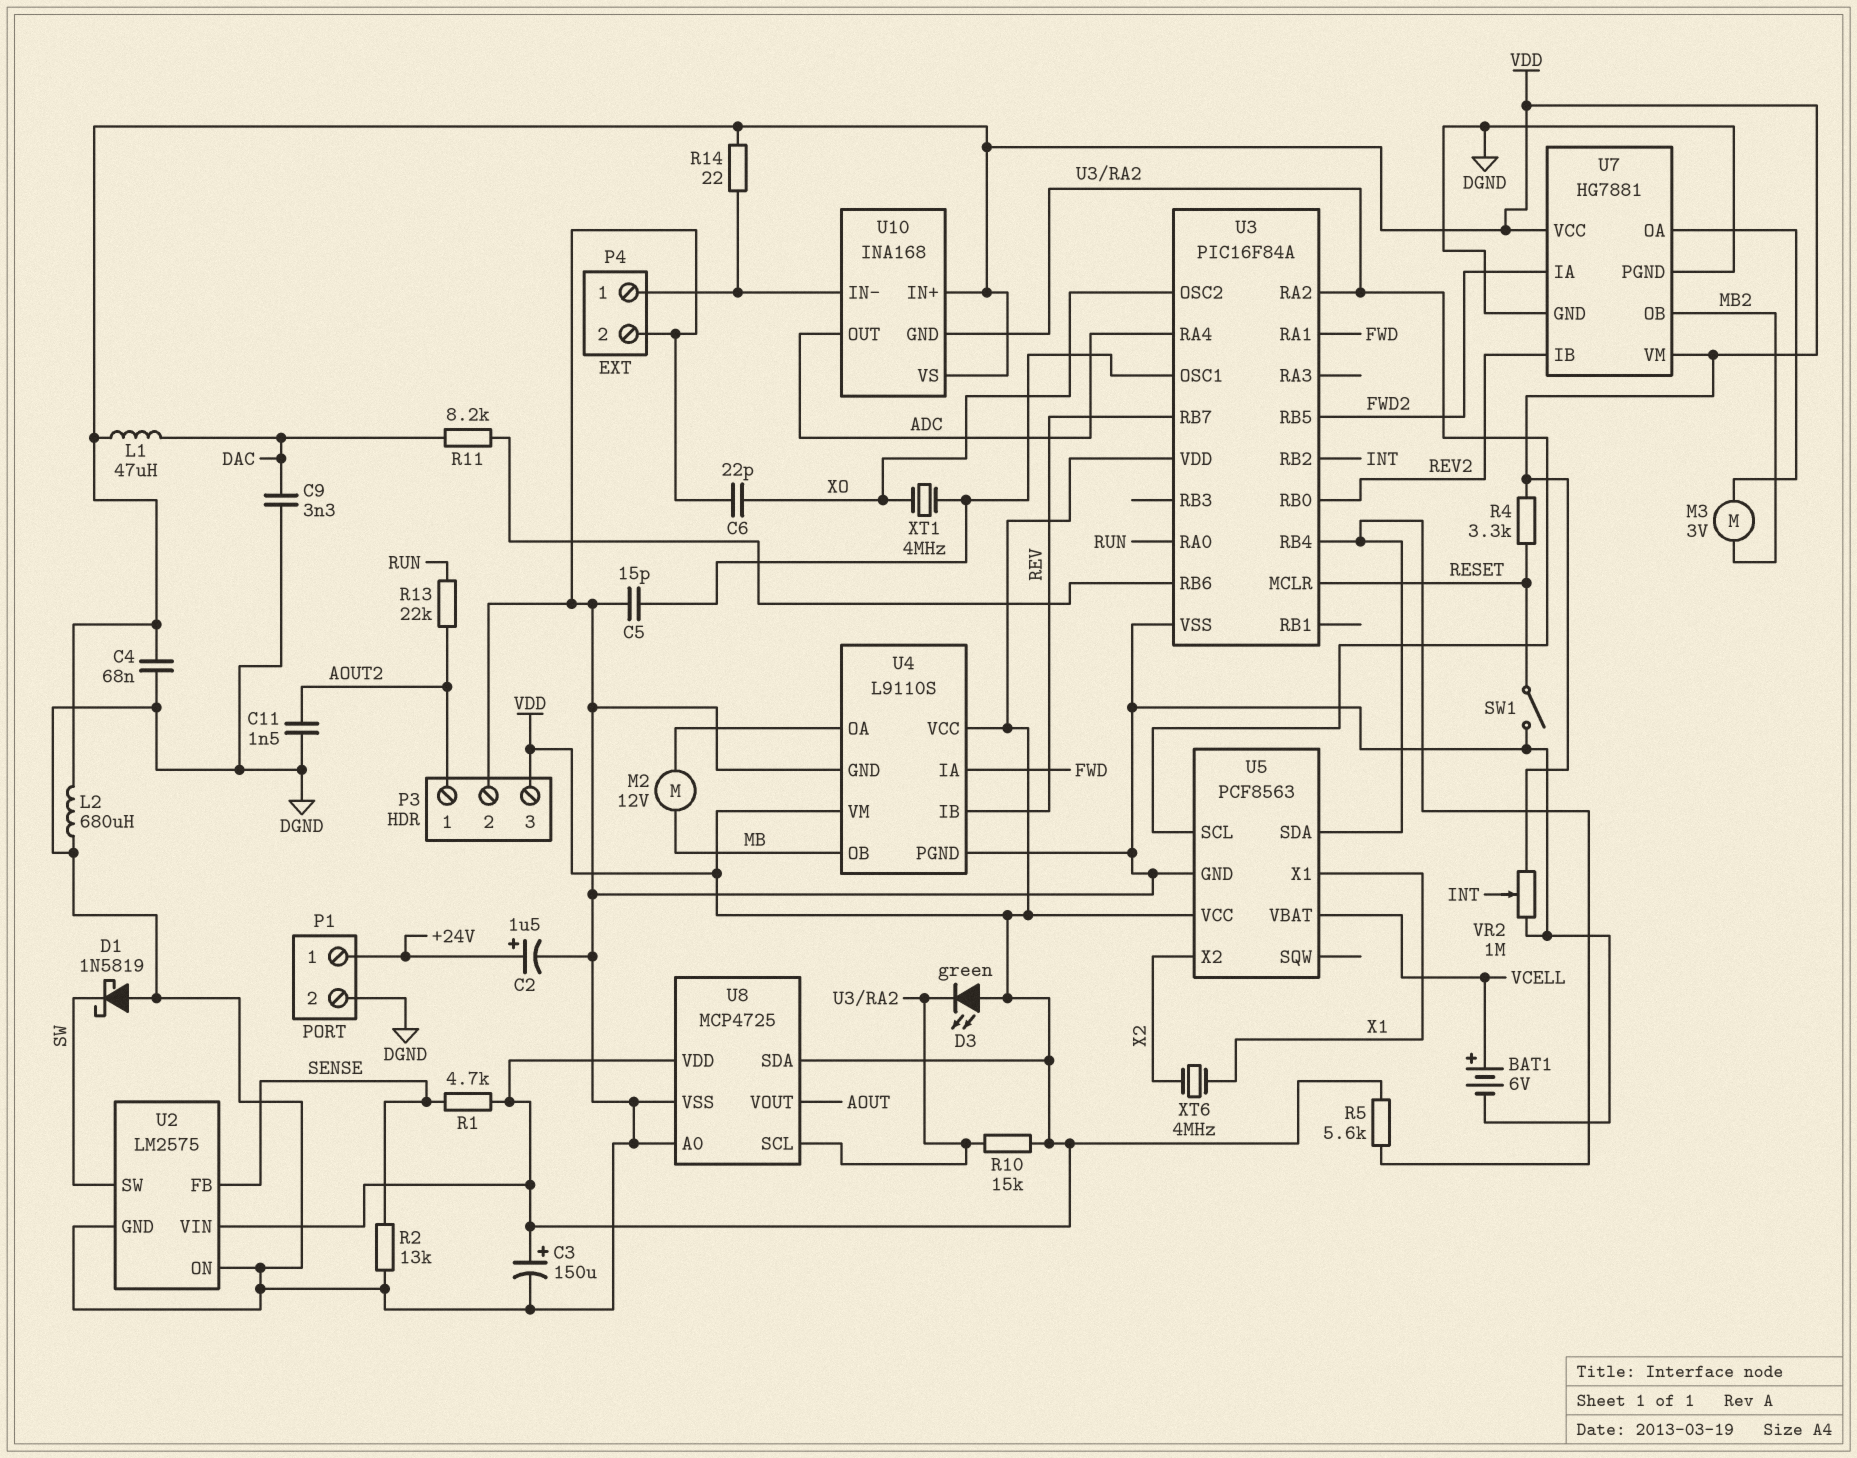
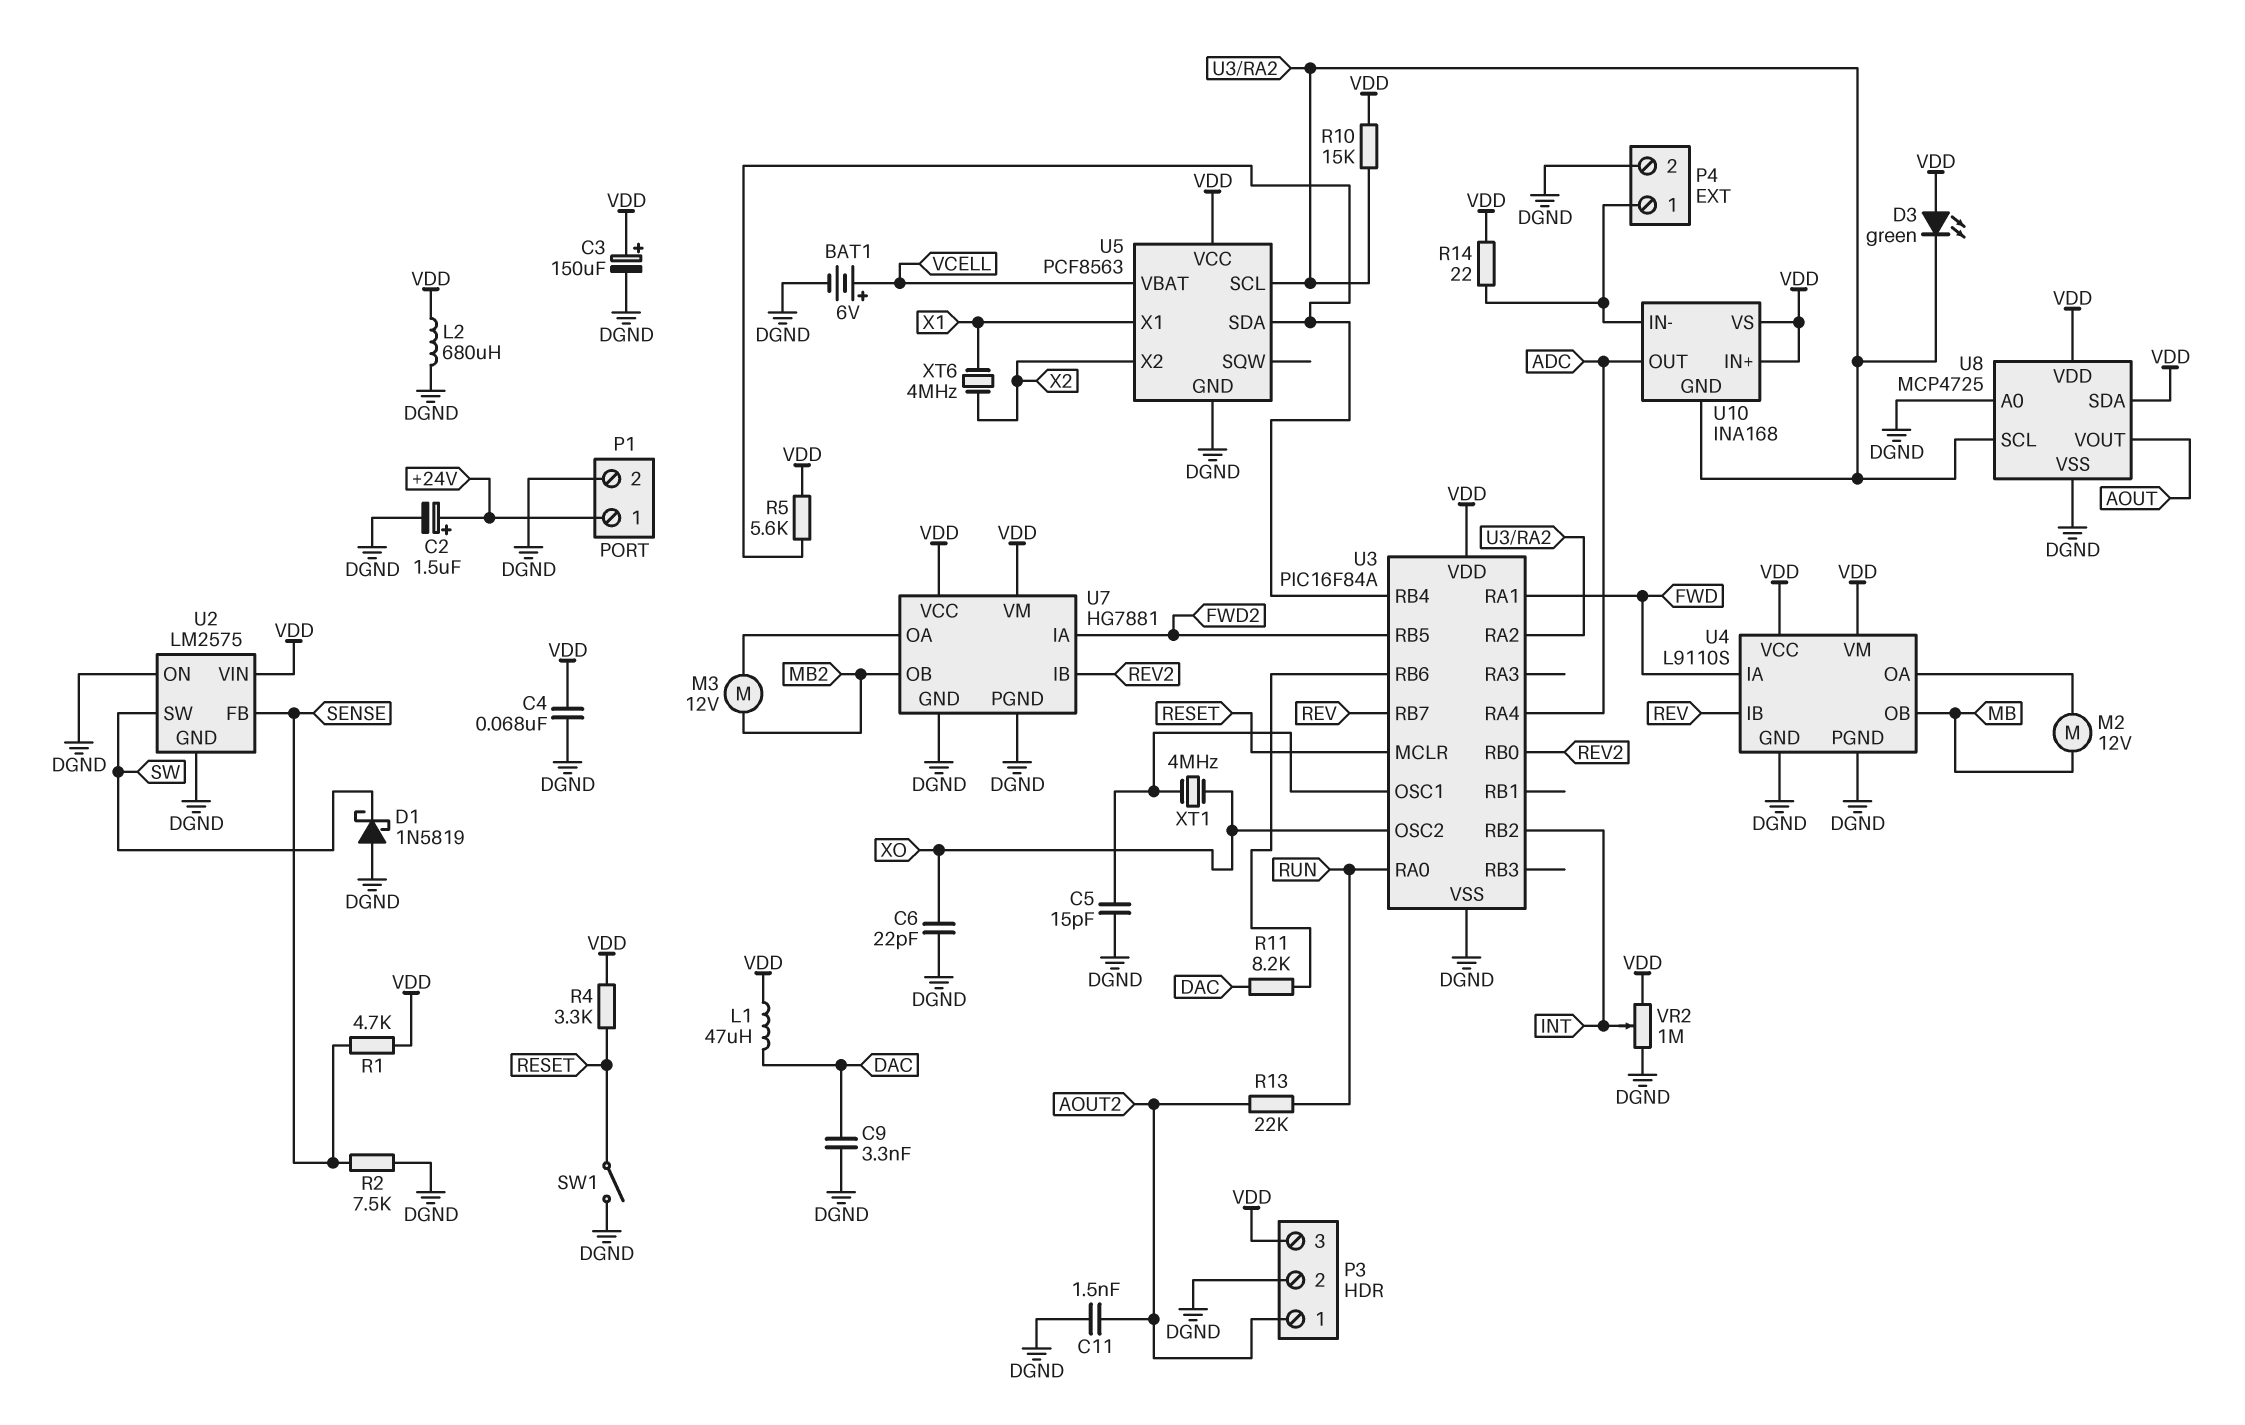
M3: motor 3V (MB2, U7/OA) -> motor 12V (MB2, U7/OA)
R2: 13k (DGND, SENSE) -> 7.5k (DGND, SENSE)

